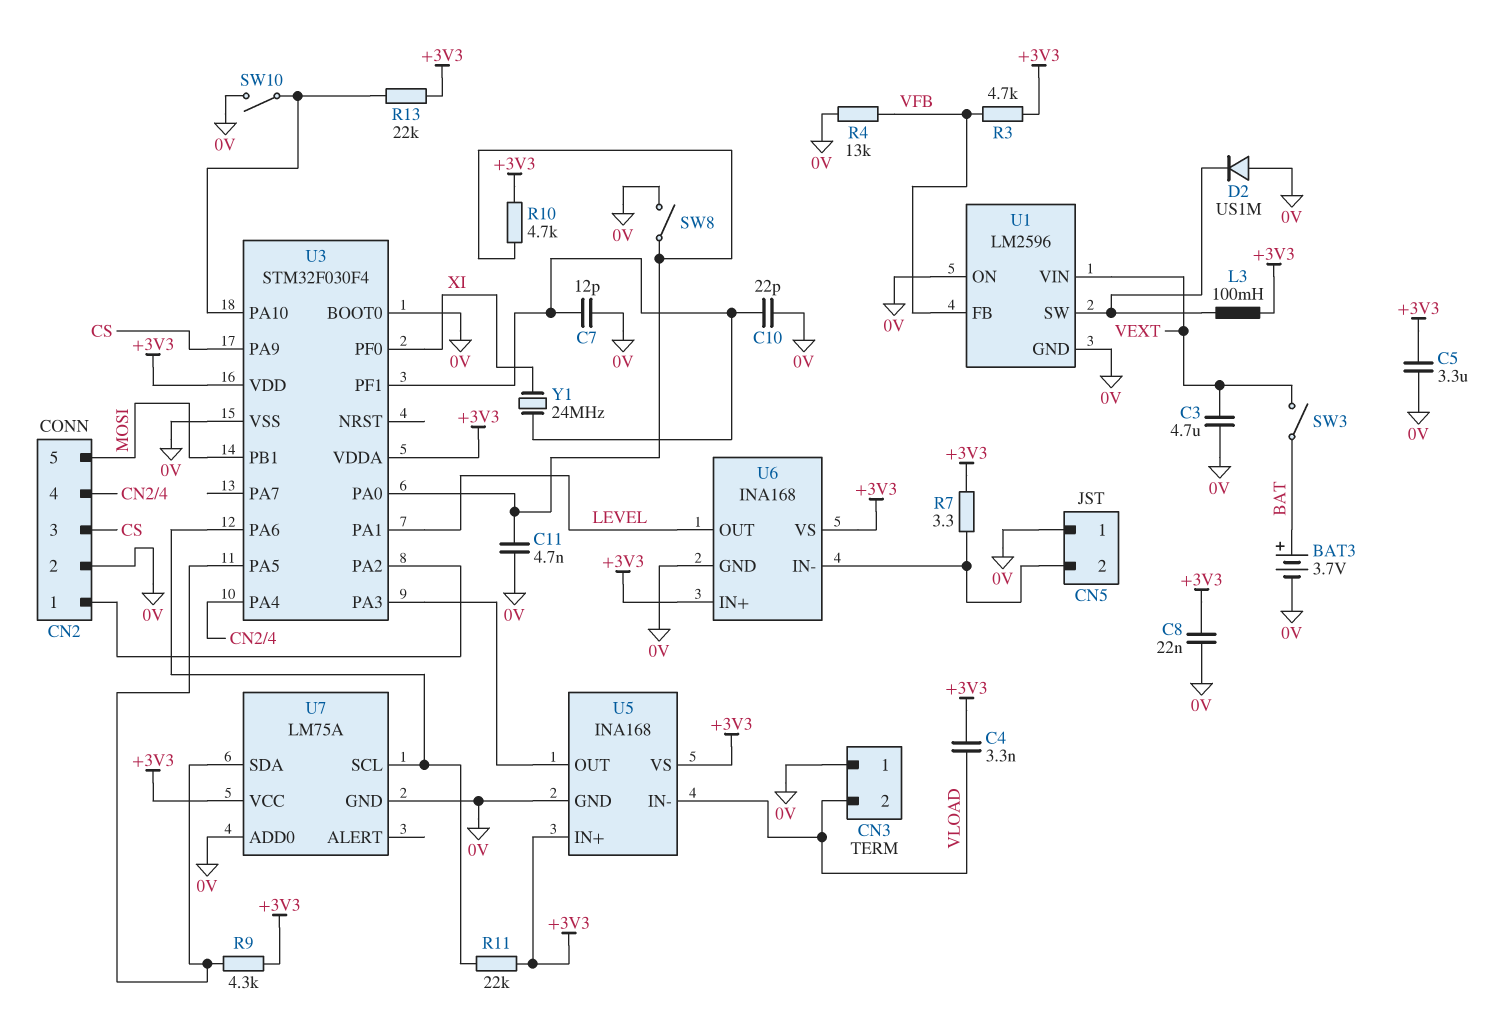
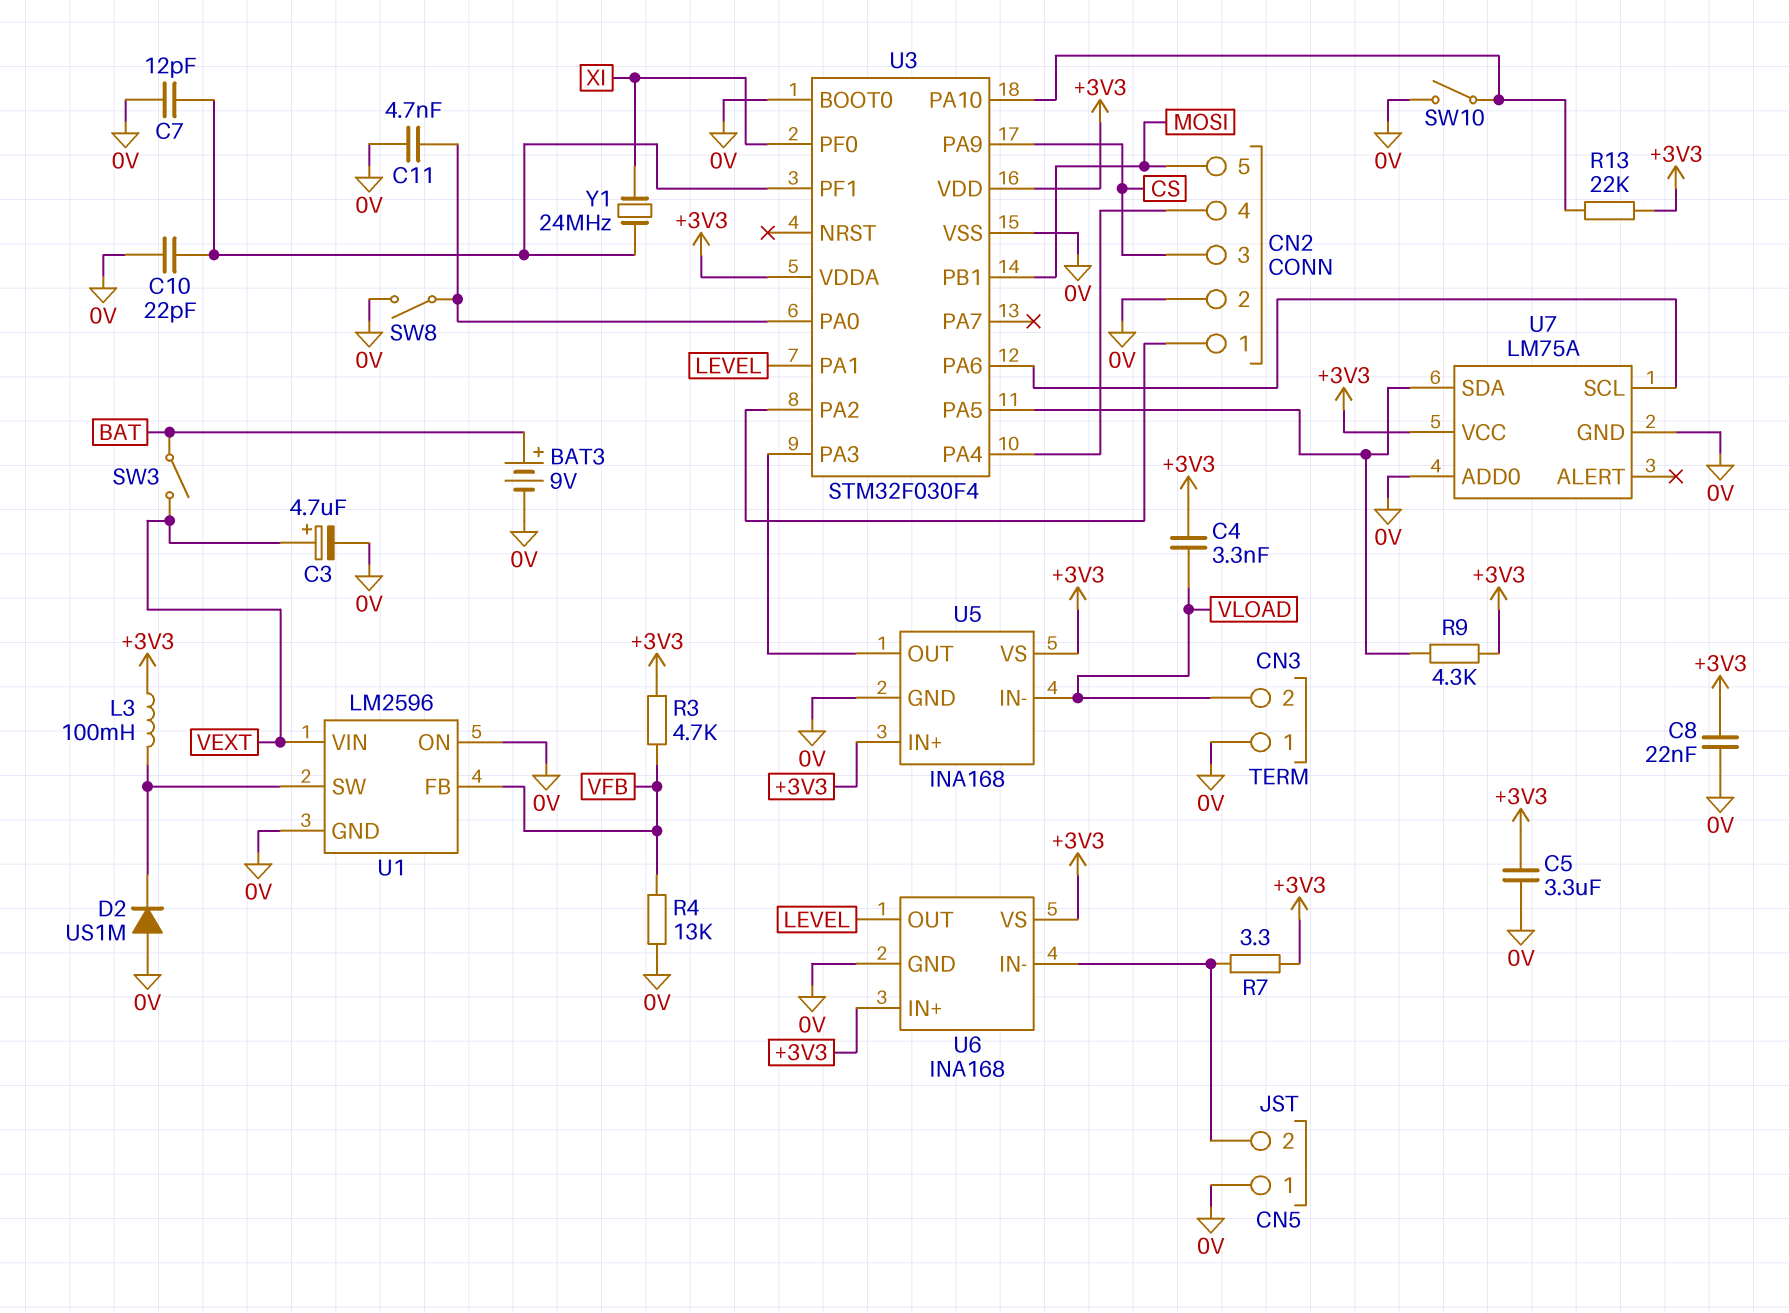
BAT3: 3.7V (plus BAT, minus 0V) -> 9V (plus BAT, minus 0V)
C3: 4.7uF (0V, VEXT) -> 4.7uF (plus VEXT, minus 0V)
R10: 4.7k (+3V3, U3/PA0) -> none
R11: 22k (+3V3, U3/PA6) -> none

